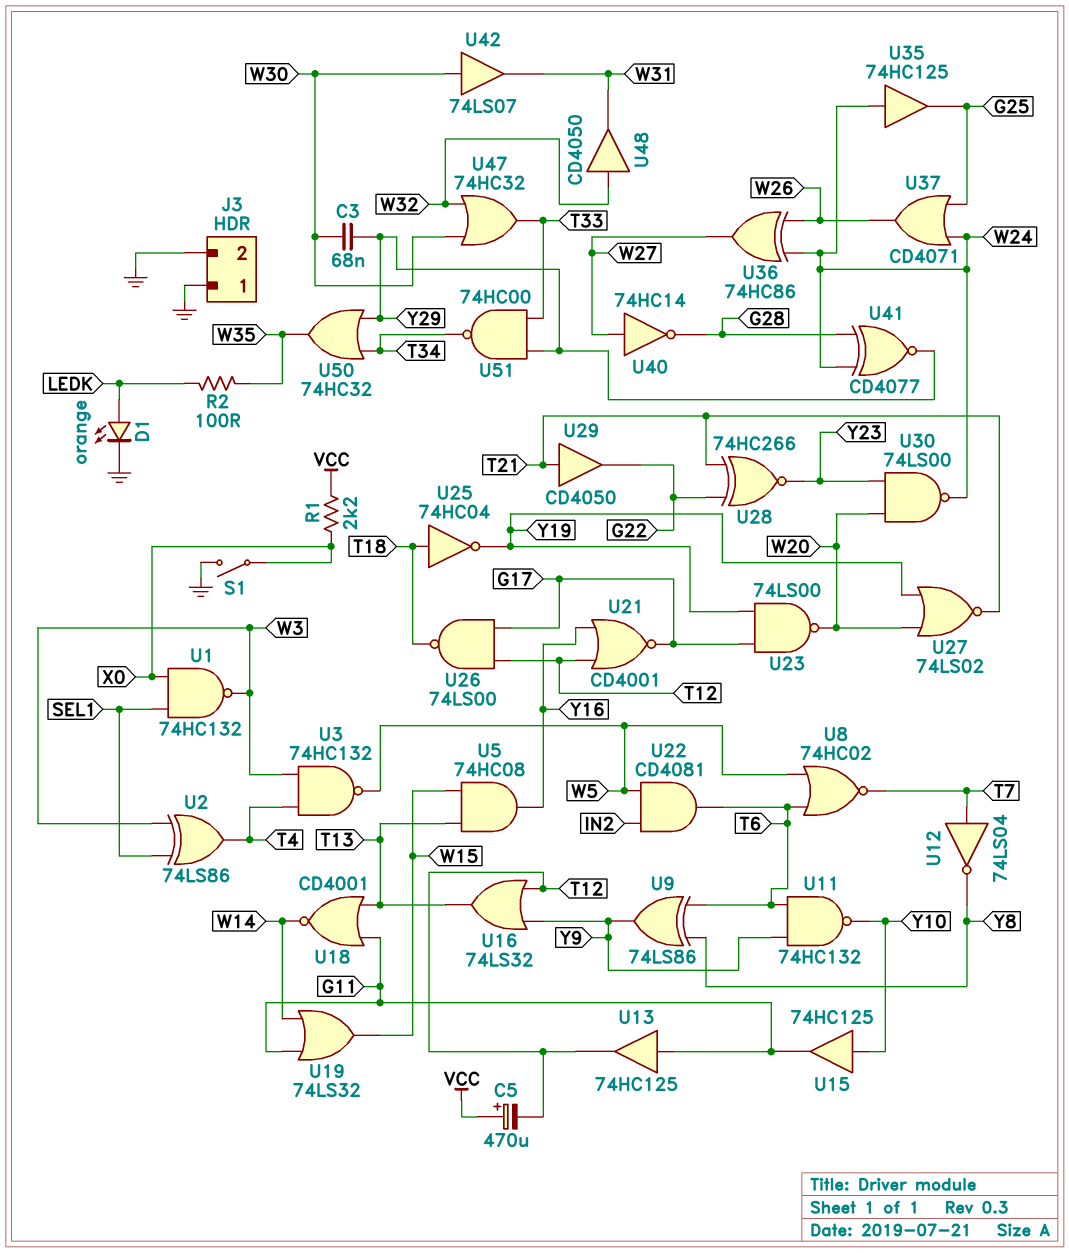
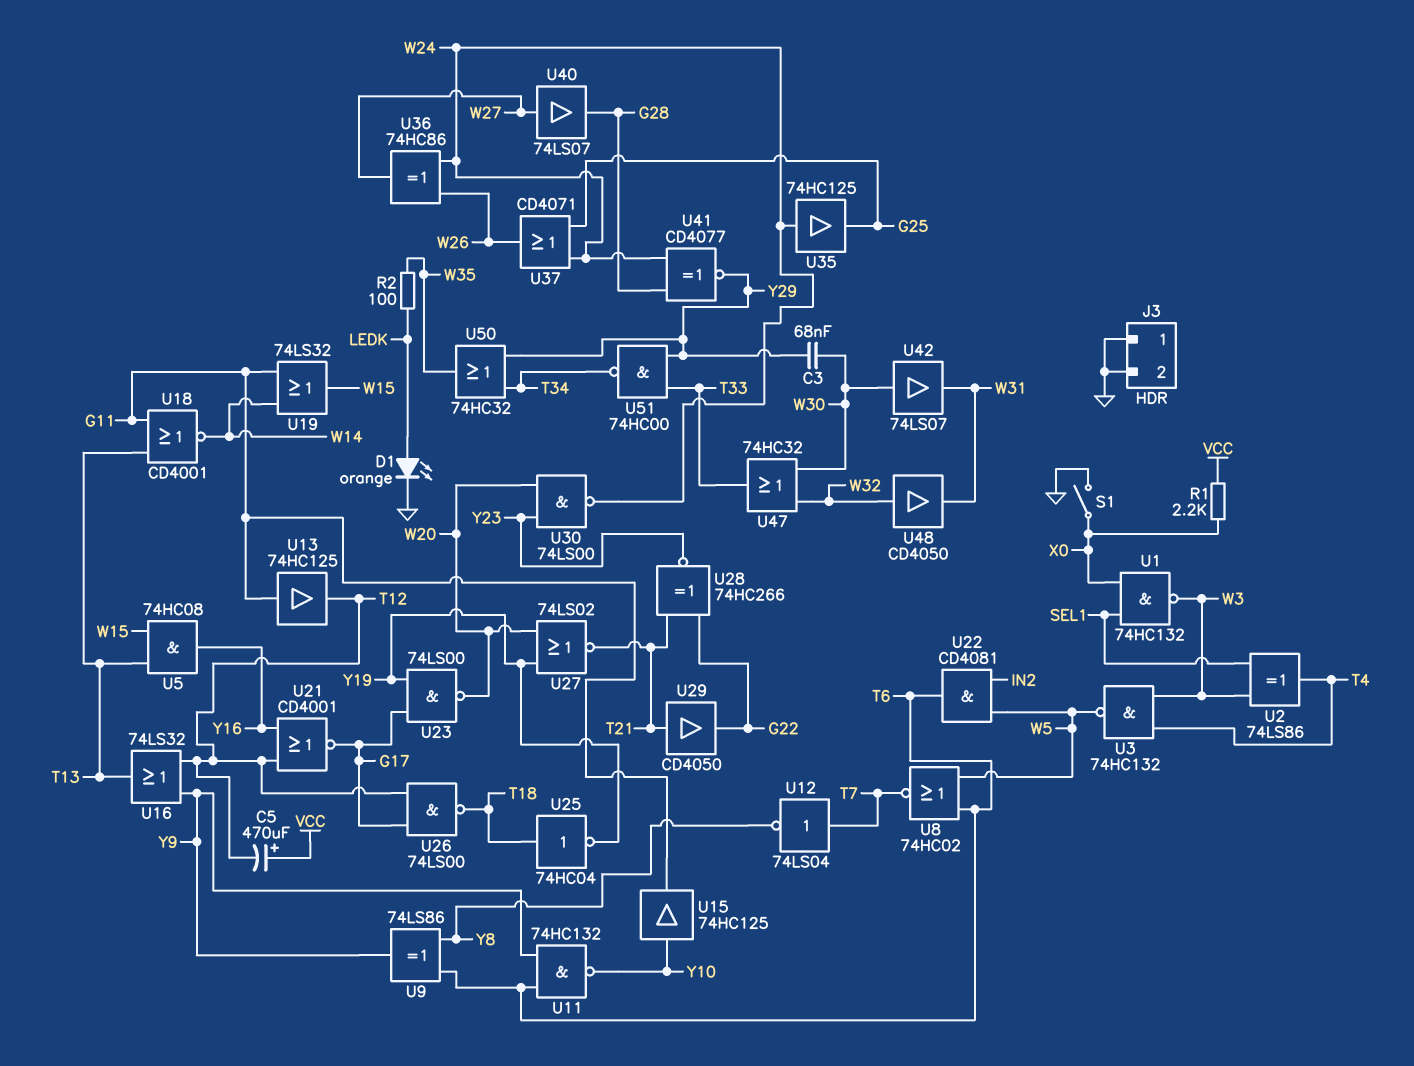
U40: NOT 74HC14 (in W27, out G28) -> buffer 74LS07 (in W27, out G28)

